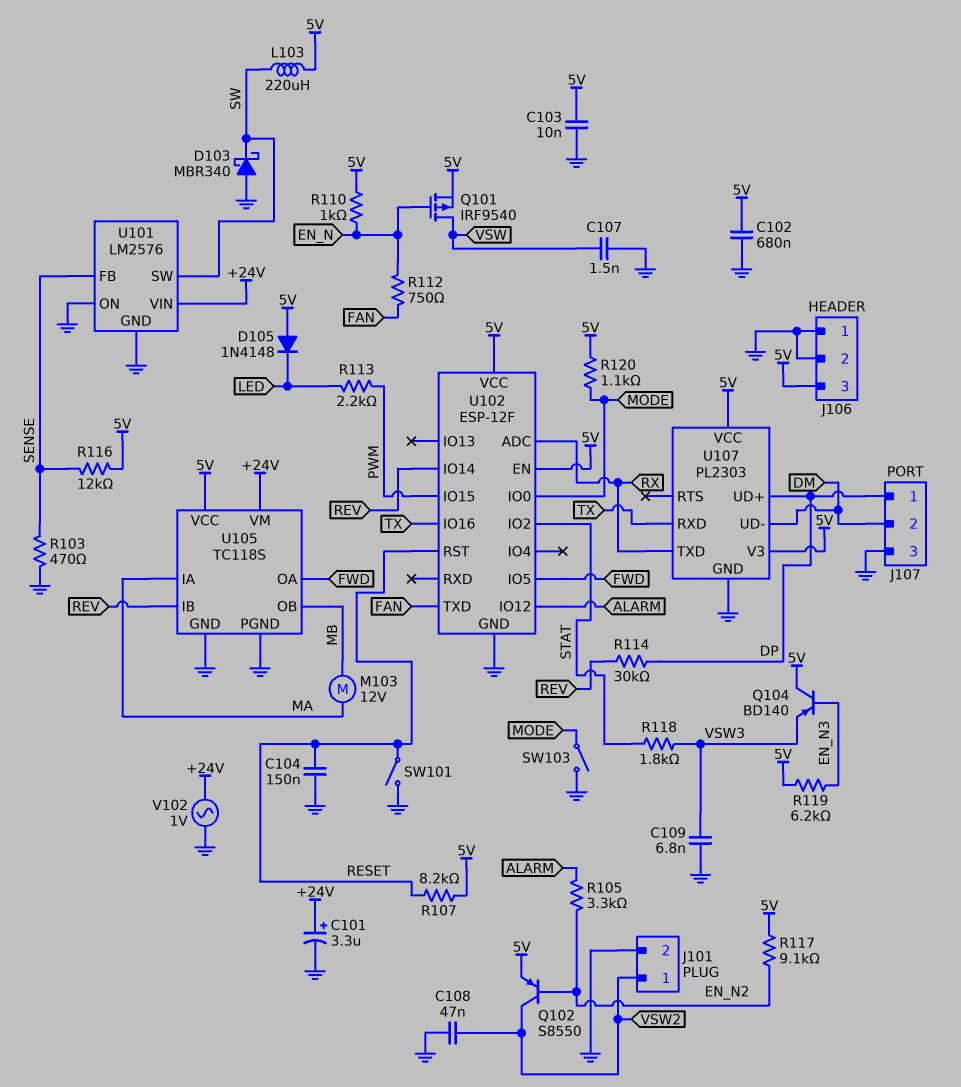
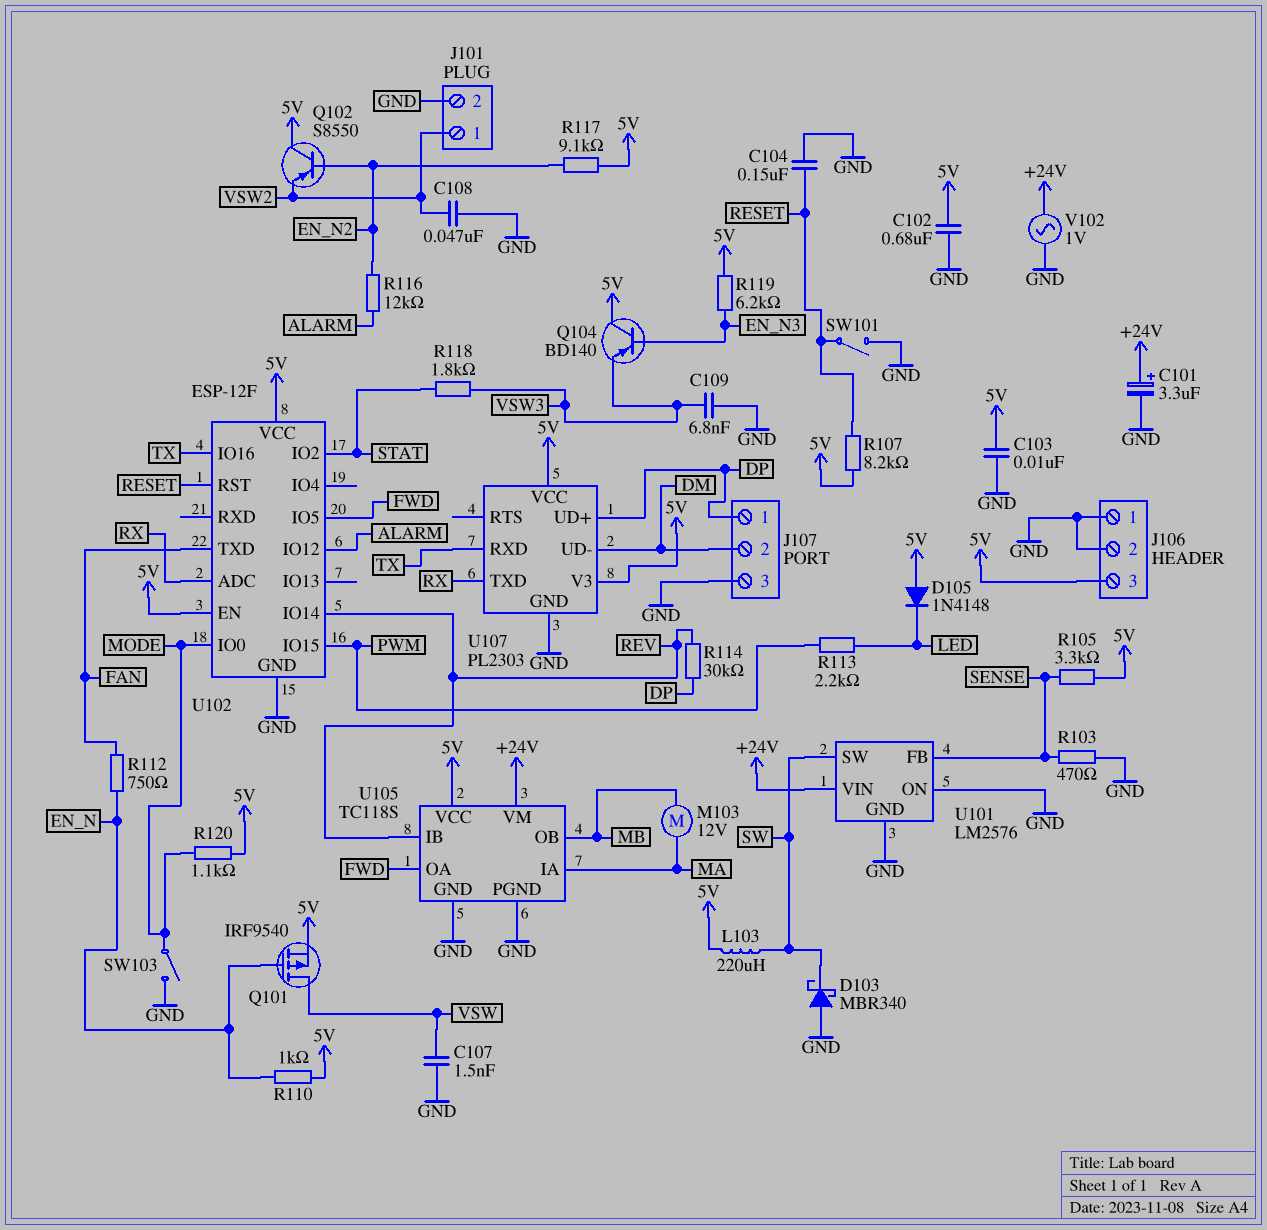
Q102: PNP S8550 (B EN_N2, C VSW2, E 5V) -> PNP S8550 (B EN_N2, C 5V, E VSW2)
R105: 3.3k (ALARM, EN_N2) -> 3.3k (5V, SENSE)
R116: 12k (5V, SENSE) -> 12k (ALARM, EN_N2)

